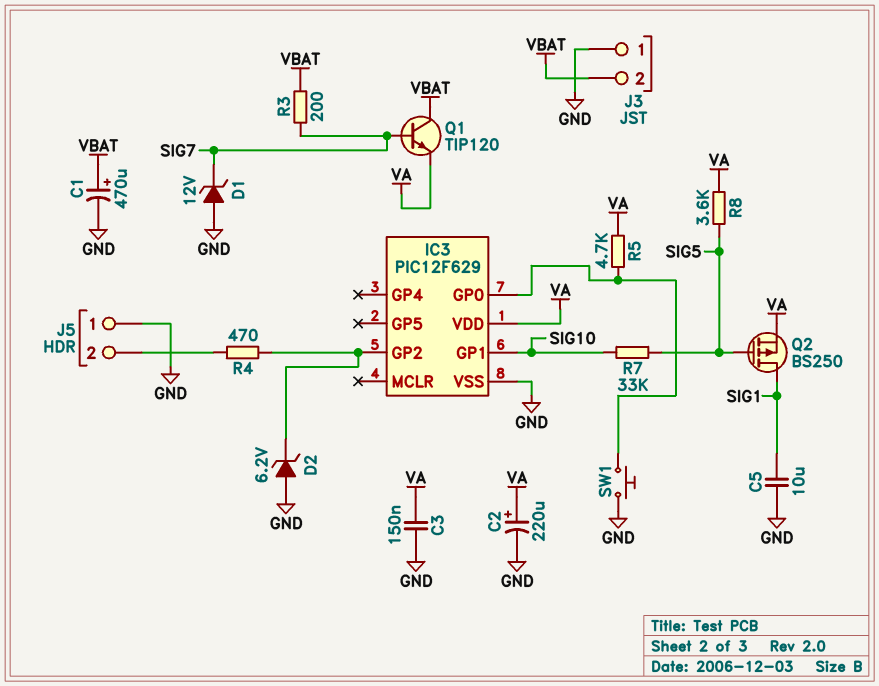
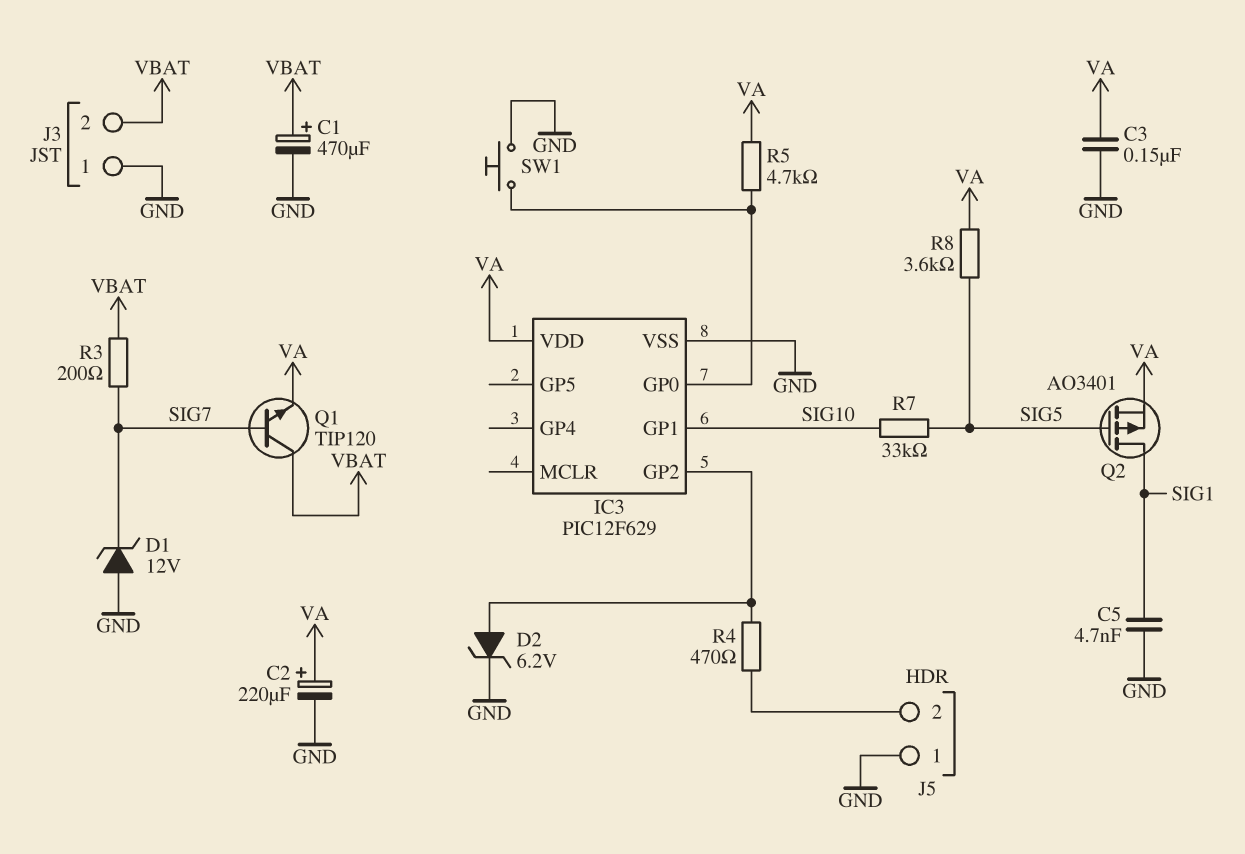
C5: 10uF (GND, SIG1) -> 4.7nF (GND, SIG1)
D2: zener 6.2V (A GND, K IC3/GP2) -> zener 6.2V (A IC3/GP2, K GND)
Q2: PMOS BS250 (G SIG5, D SIG1, S VA) -> PMOS AO3401 (G SIG5, D SIG1, S VA)

